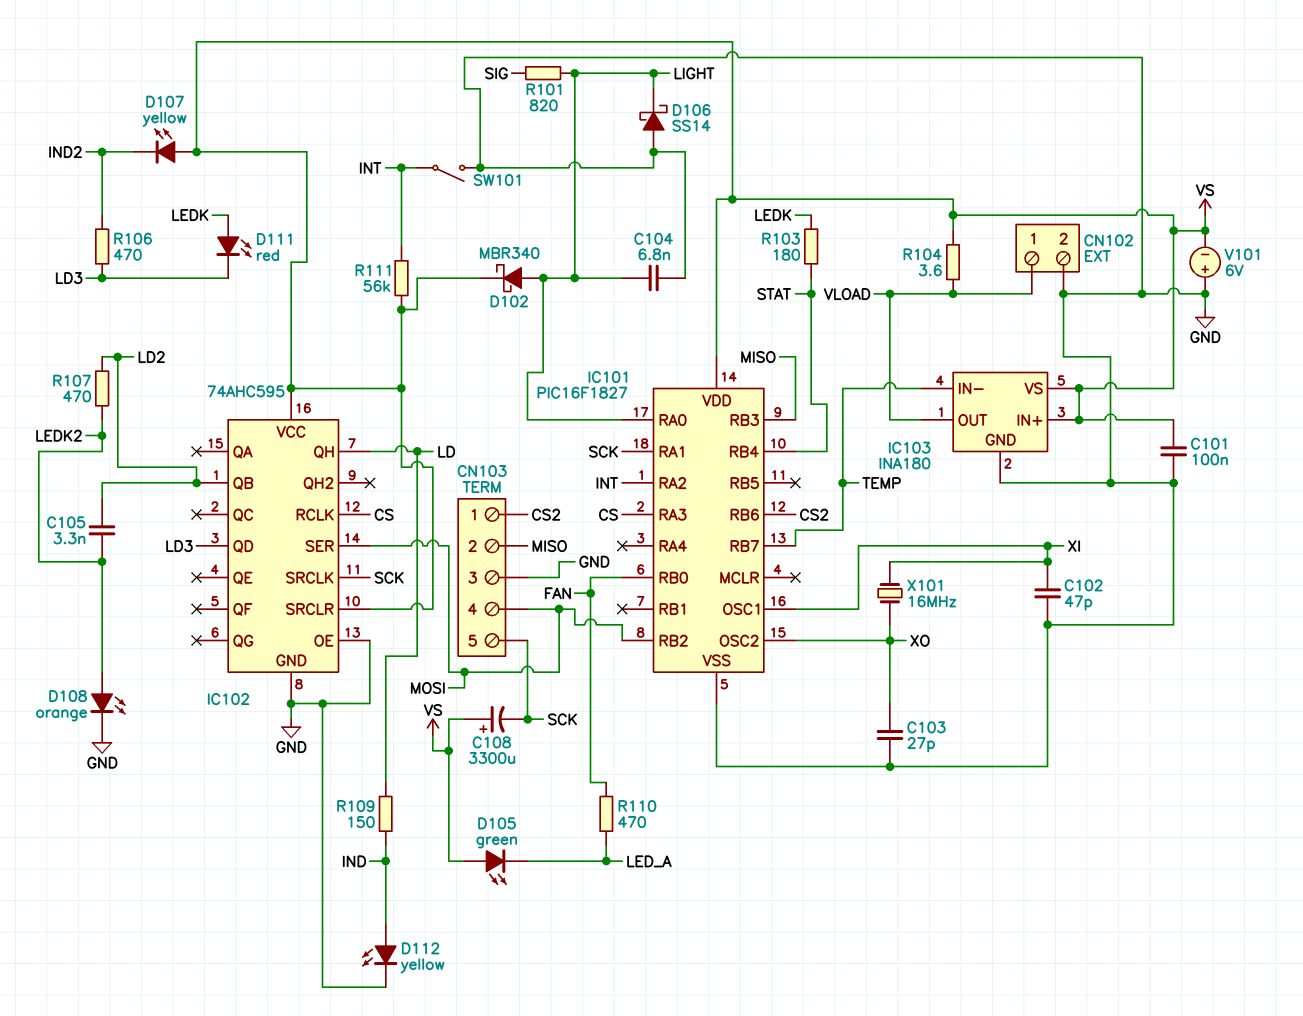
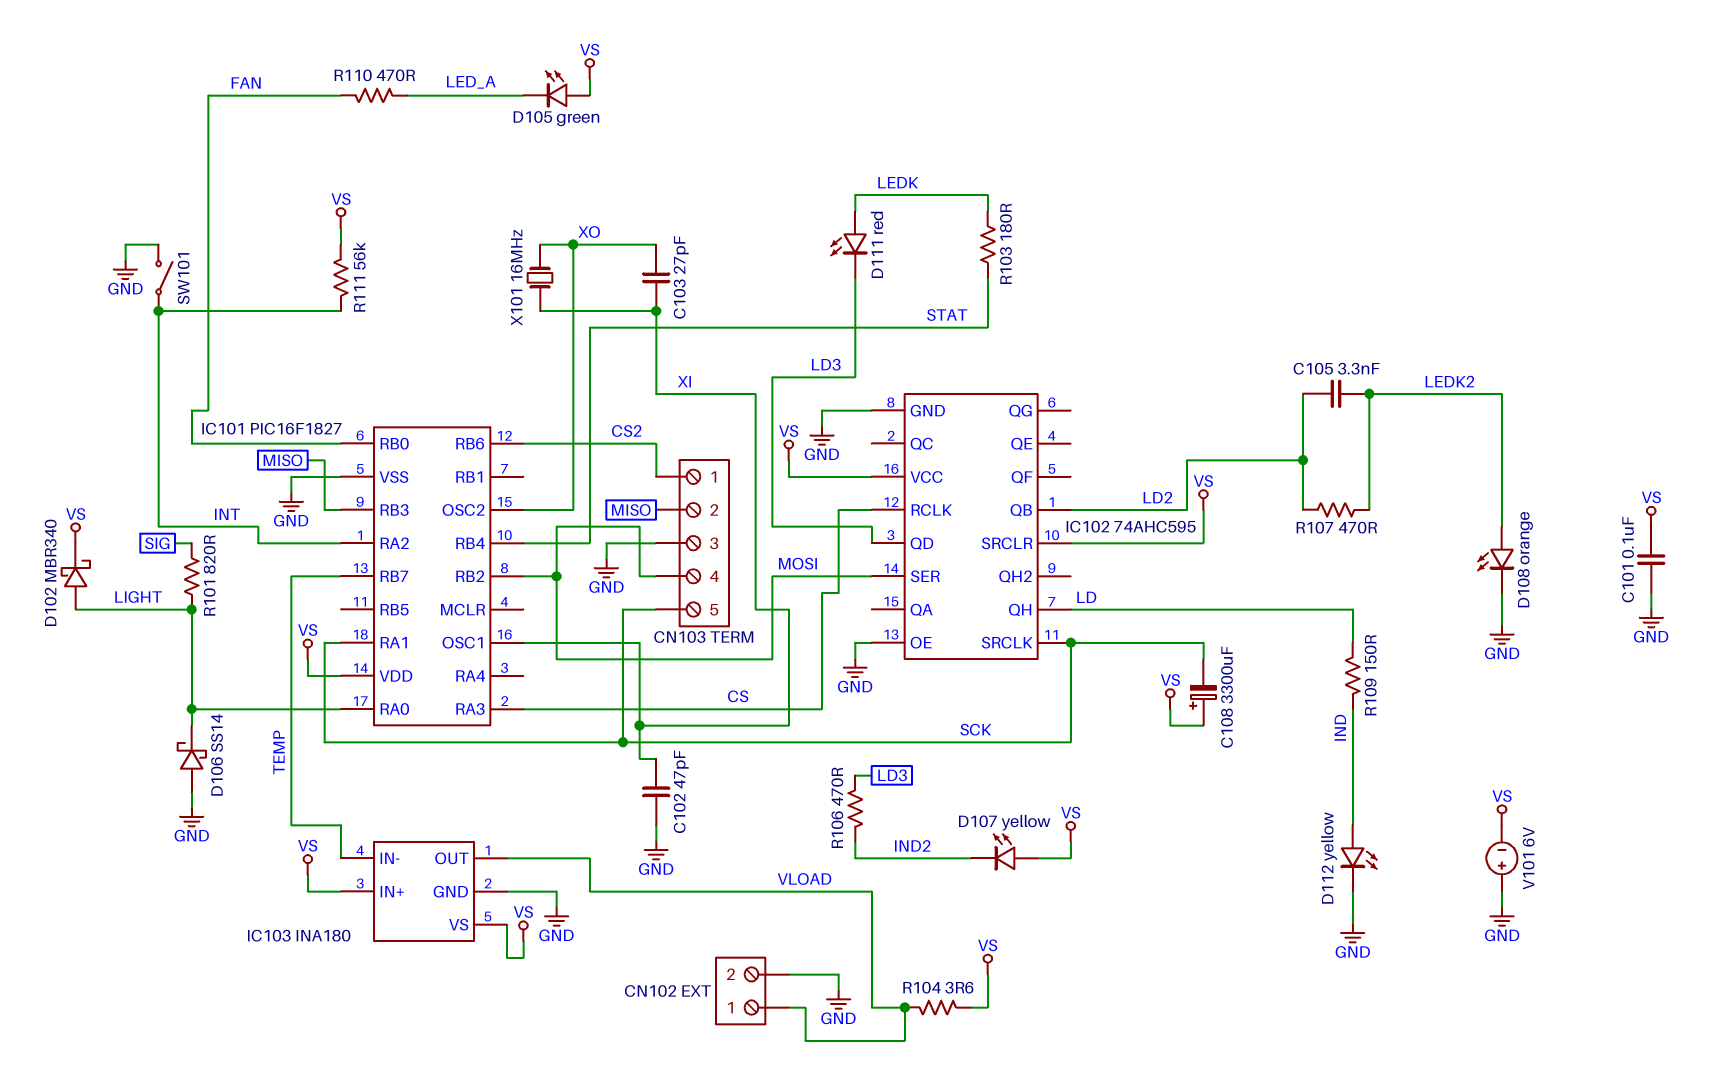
C103: 27pF (GND, XO) -> 27pF (XI, XO)
C104: 6.8nF (GND, LIGHT) -> none

